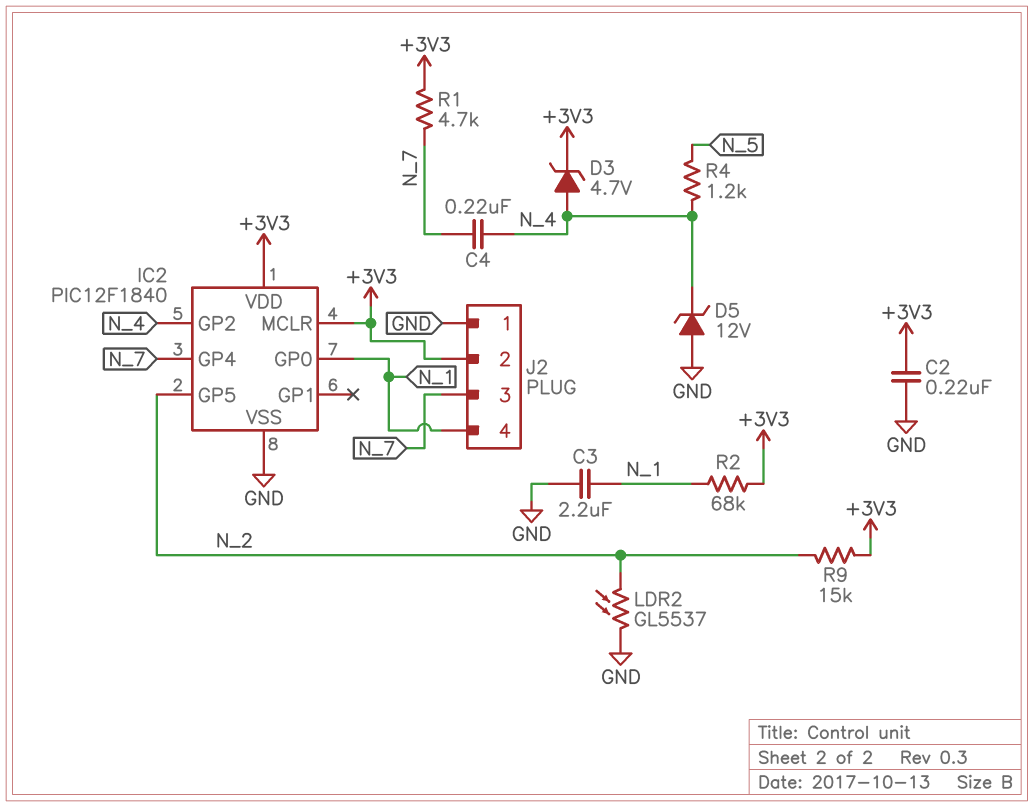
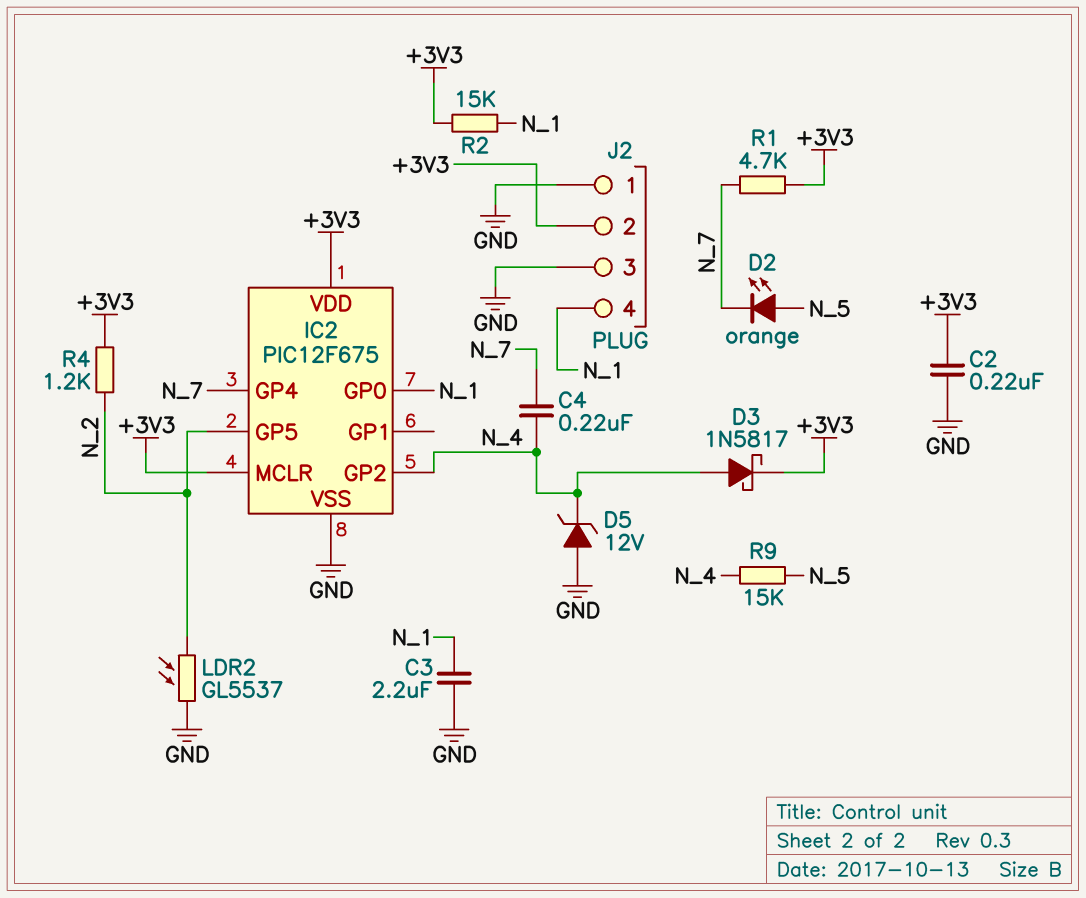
D2: none -> LED orange (A N_5, K N_7)
D3: zener 4.7V (A N_4, K +3V3) -> schottky 1N5817 (A N_4, K +3V3)
IC2: PIC12F1840 -> PIC12F675
J2 pin 3: N_7 -> GND
R2: 68k (+3V3, N_1) -> 15k (+3V3, N_1)
R4: 1.2k (N_4, N_5) -> 1.2k (+3V3, N_2)
R9: 15k (+3V3, N_2) -> 15k (N_4, N_5)

